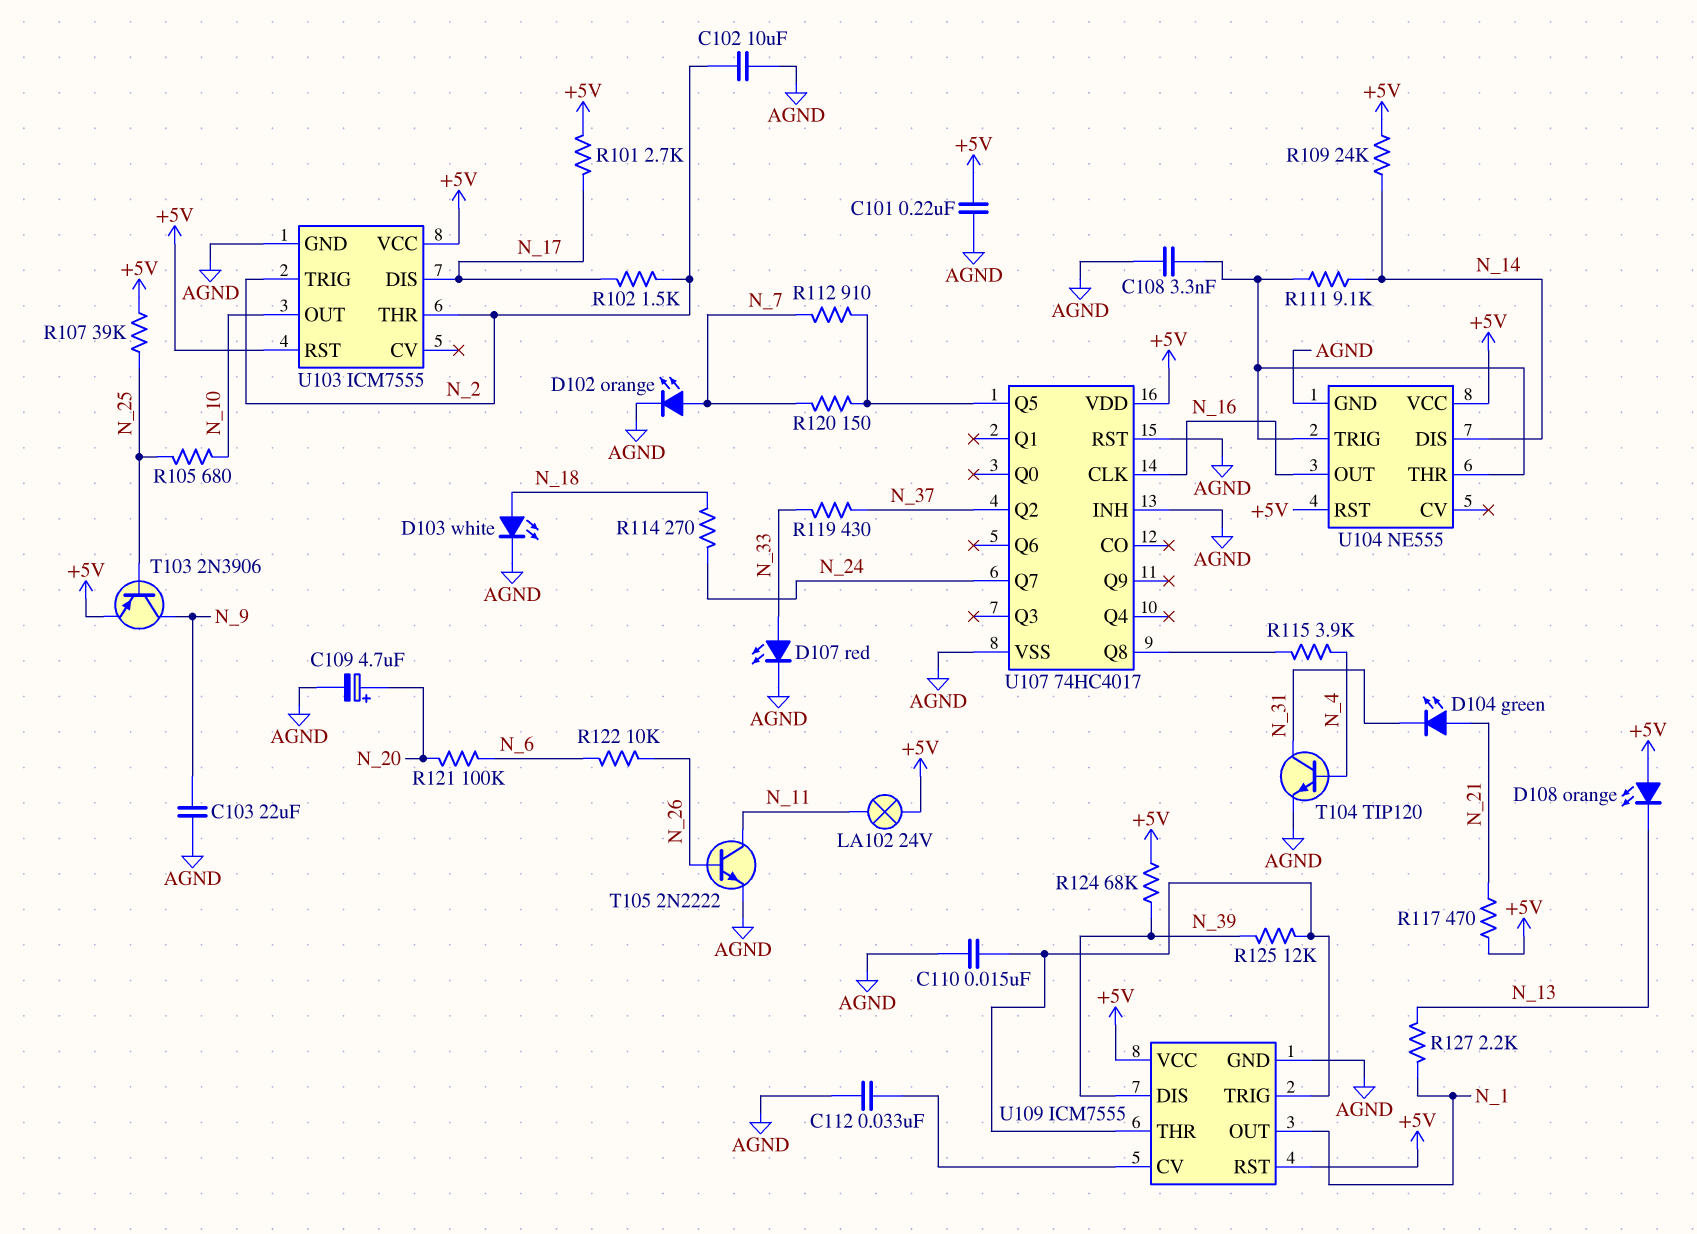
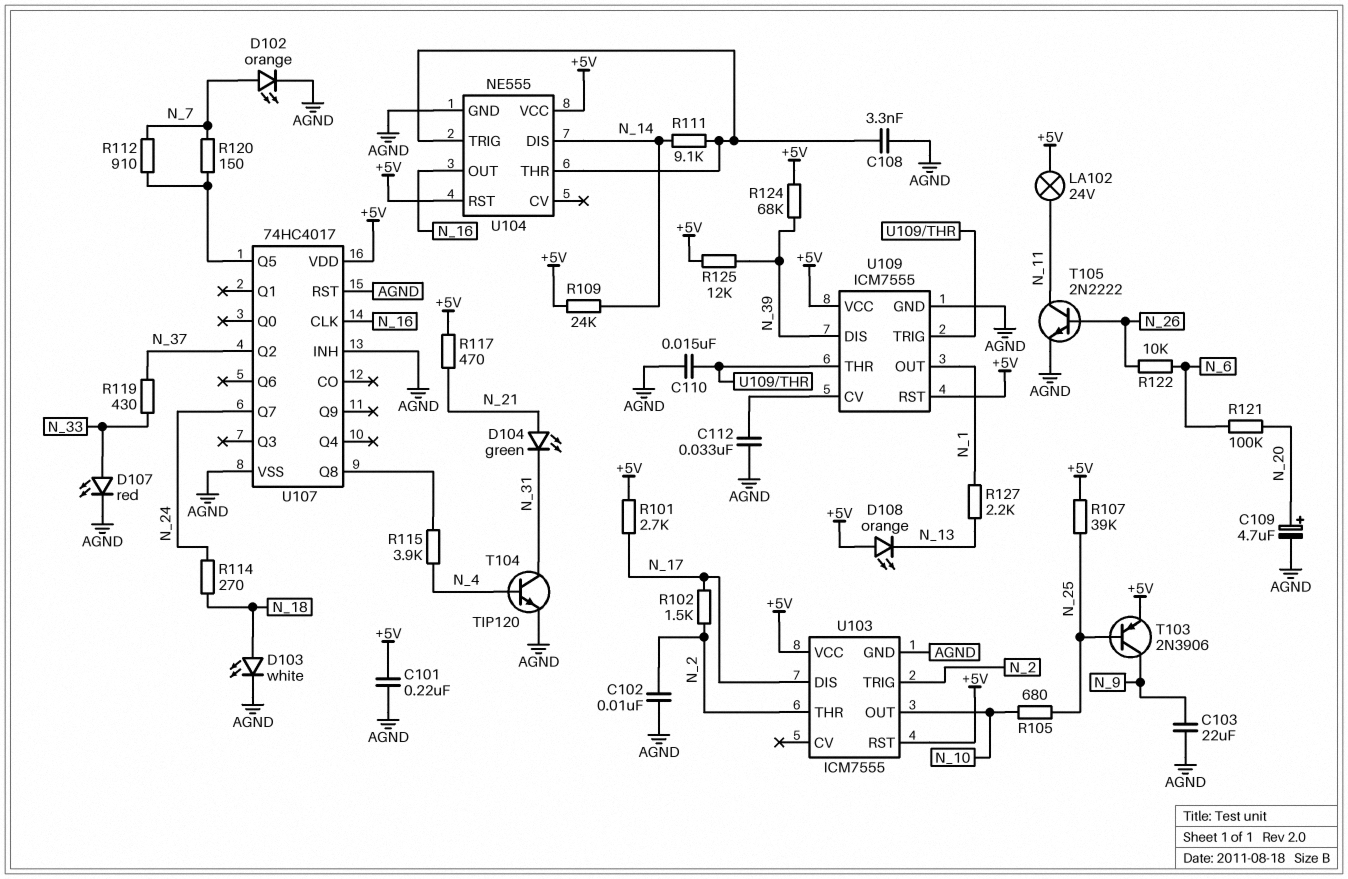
C102: 10uF (AGND, N_2) -> 10nF (AGND, N_2)
R125: 12k (N_39, U109/THR) -> 12k (+5V, N_39)

